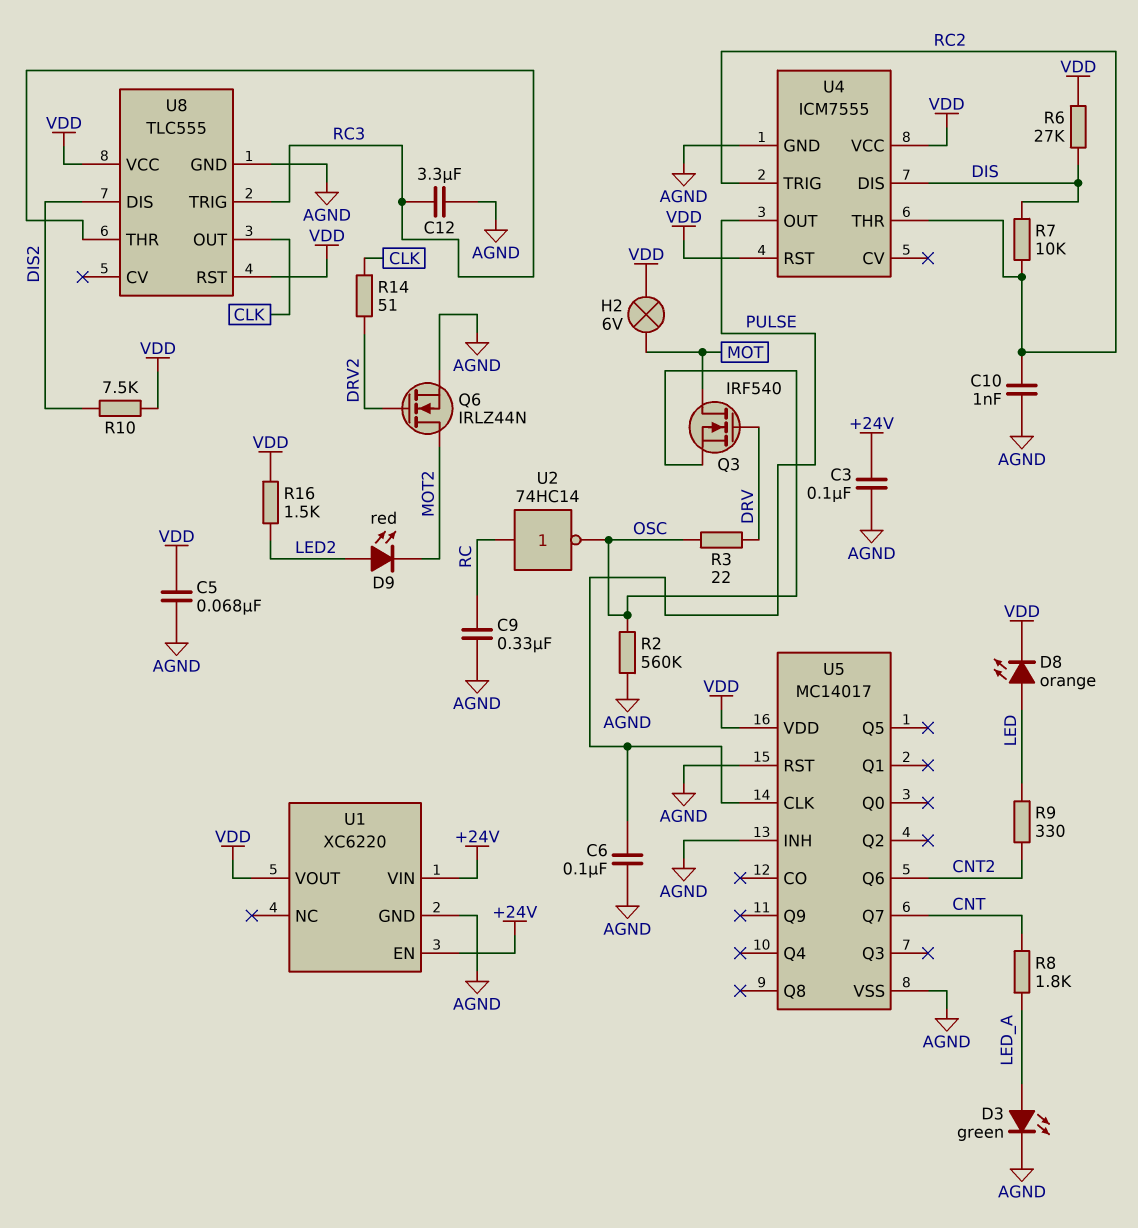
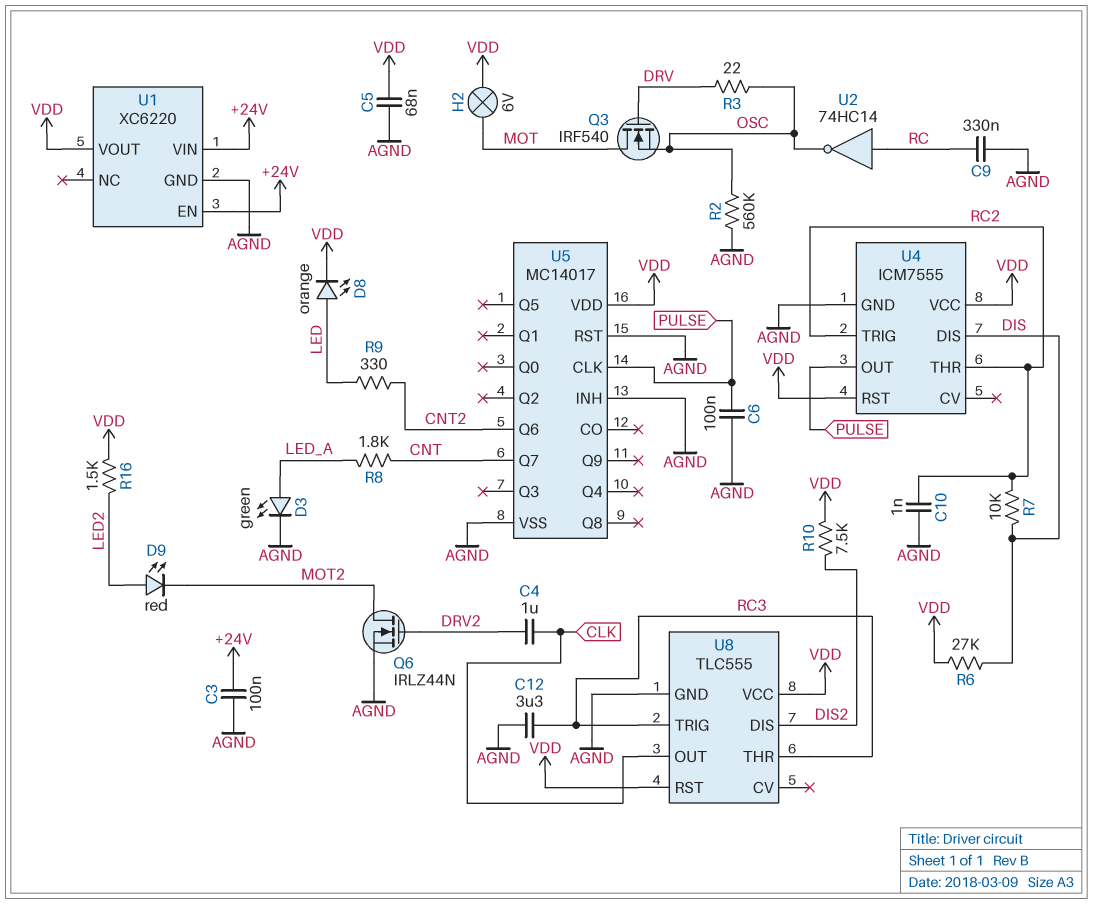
C4: none -> 1uF (CLK, DRV2)
R14: 51 (CLK, DRV2) -> none

